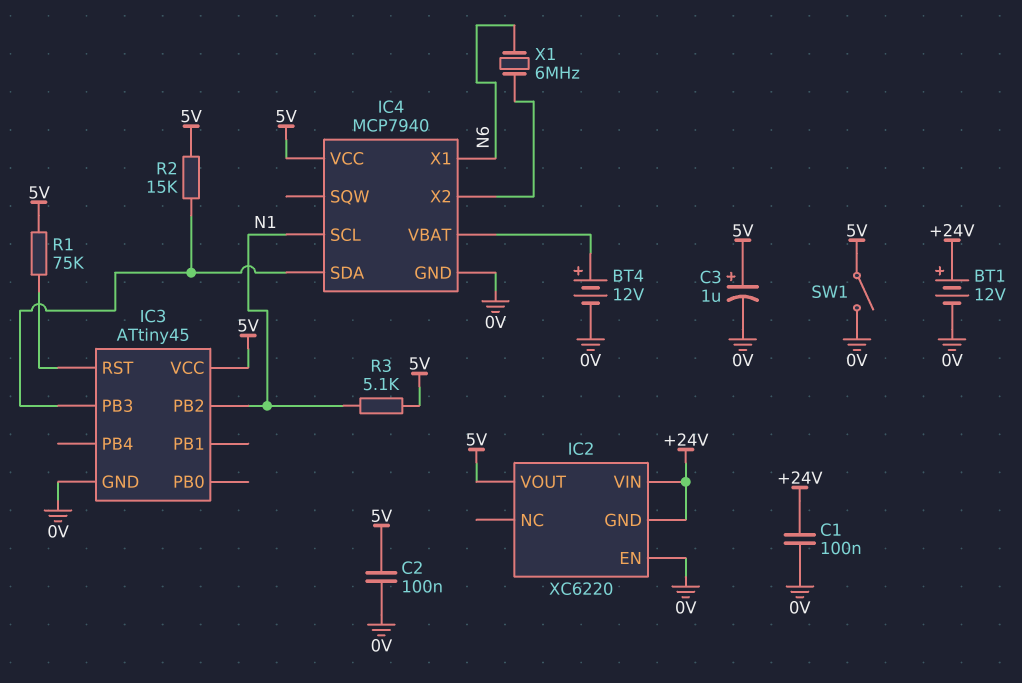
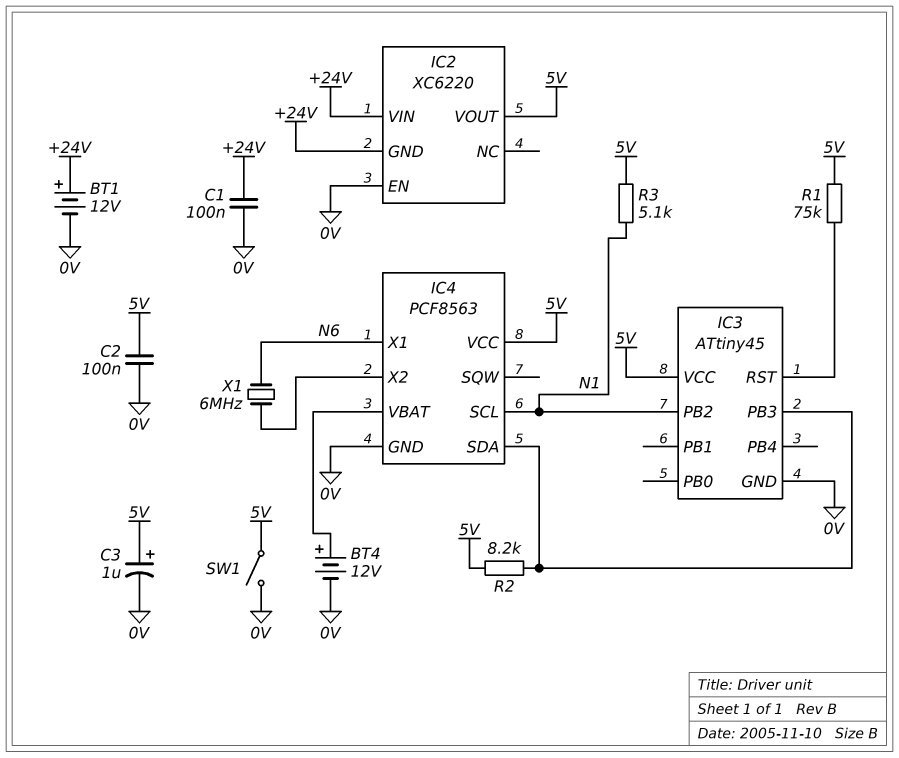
IC4: MCP7940 -> PCF8563
R2: 15k (5V, IC3/PB3) -> 8.2k (5V, IC3/PB3)

